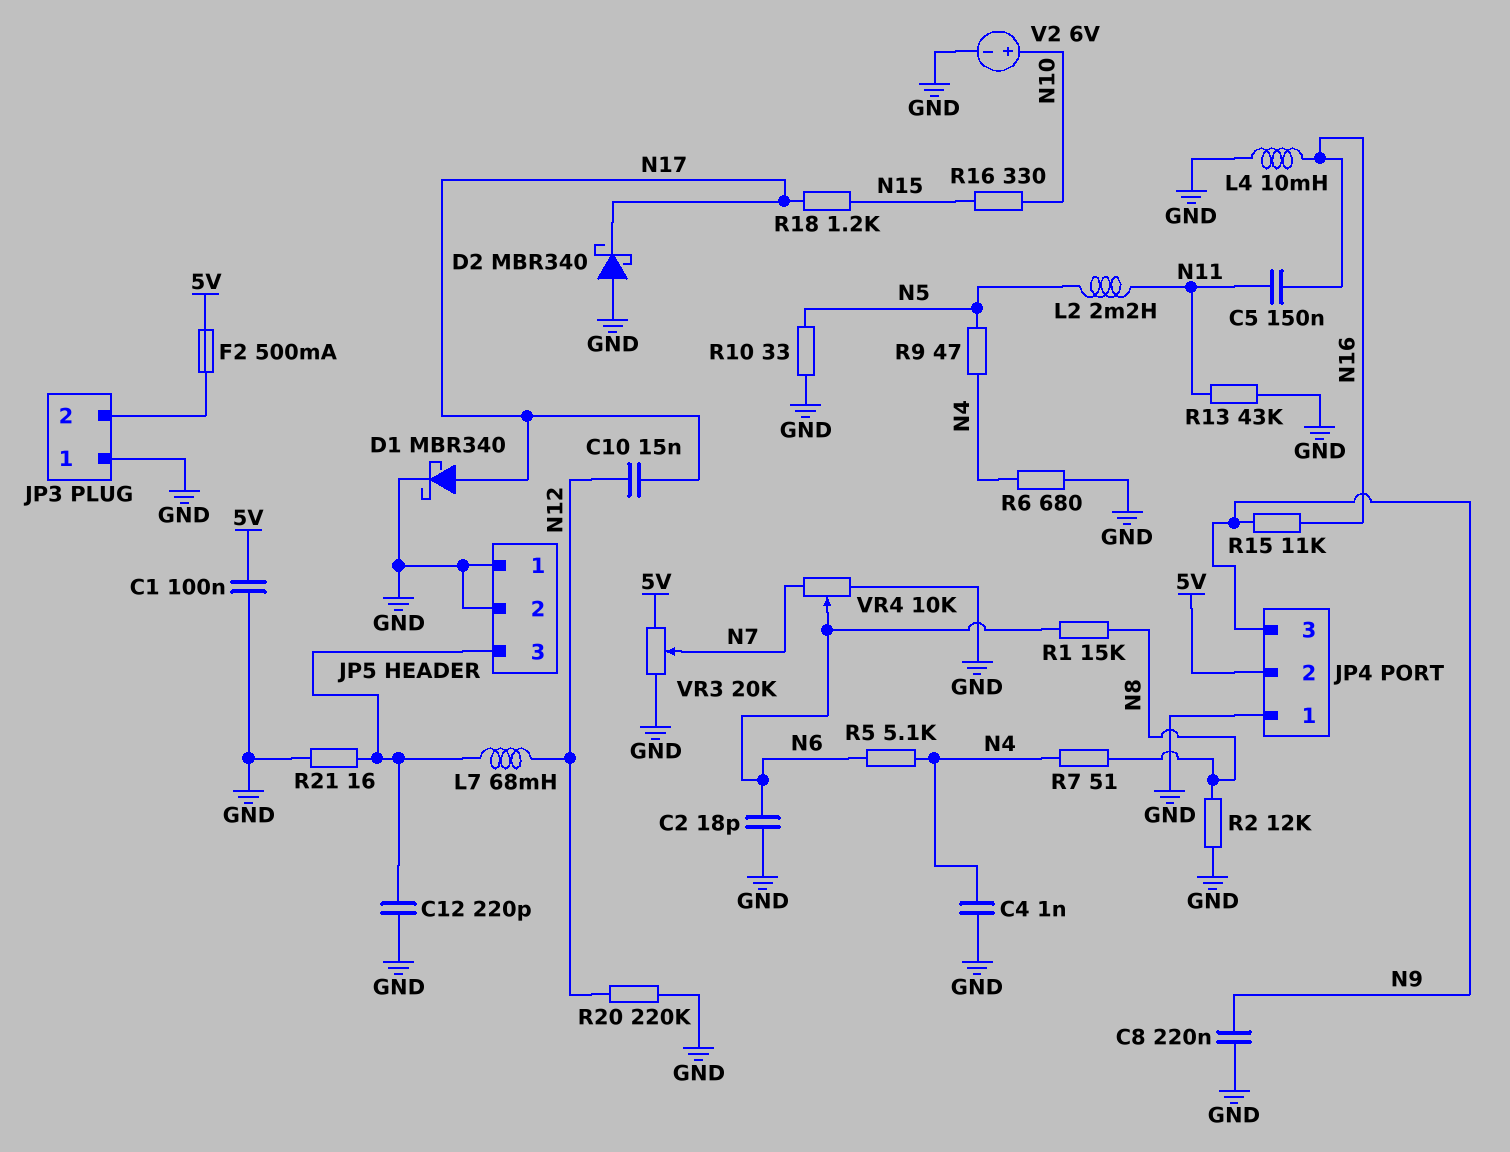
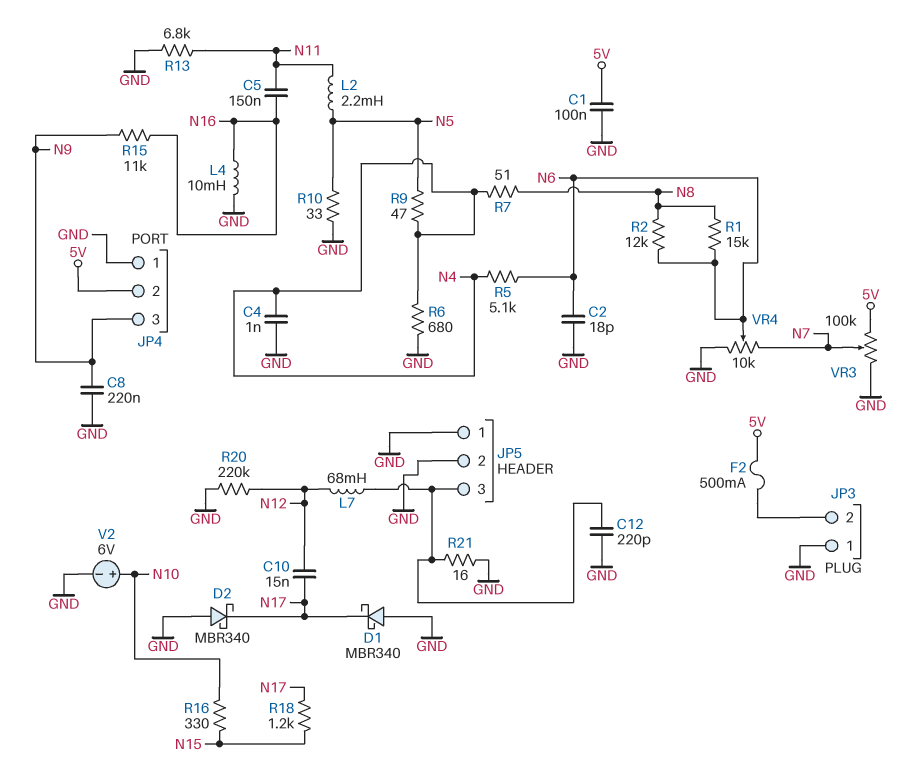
D1: schottky MBR340 (A N17, K GND) -> schottky MBR340 (A GND, K N17)
R2: 12k (GND, N8) -> 12k (N6, N8)
R13: 43k (GND, N11) -> 6.8k (GND, N11)
VR3: 20k (5V, GND, wiper N7) -> 100k (5V, GND, wiper N7)

